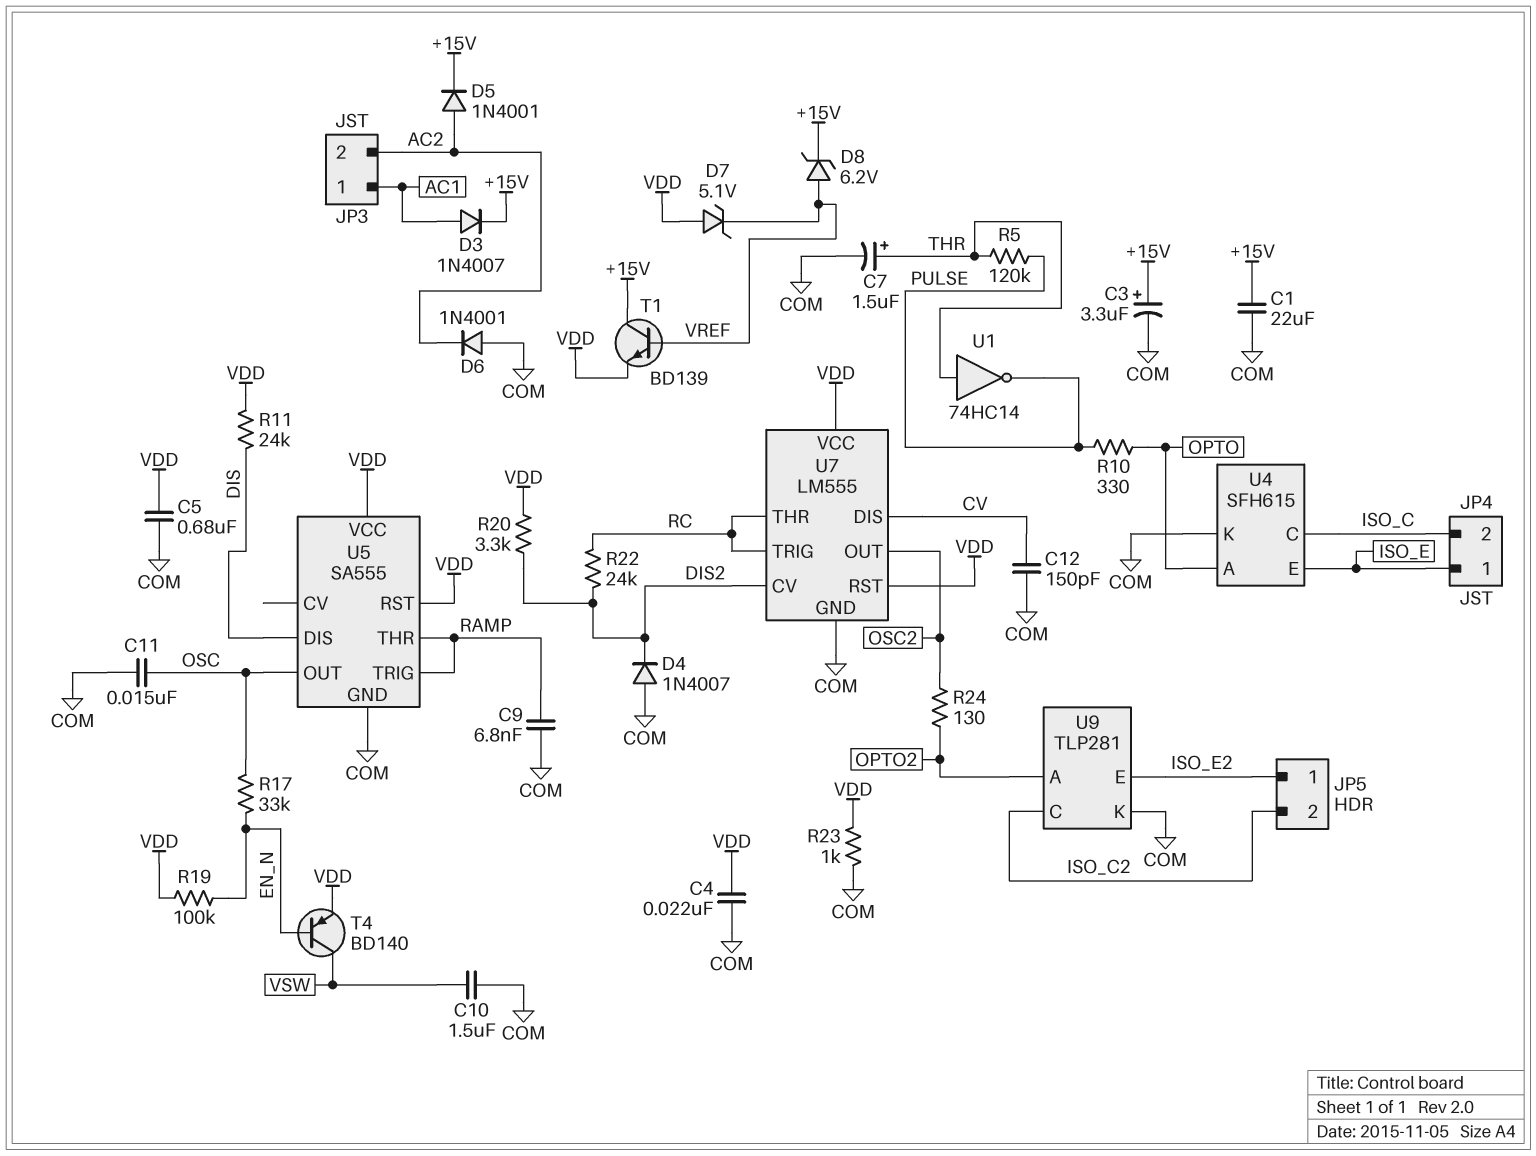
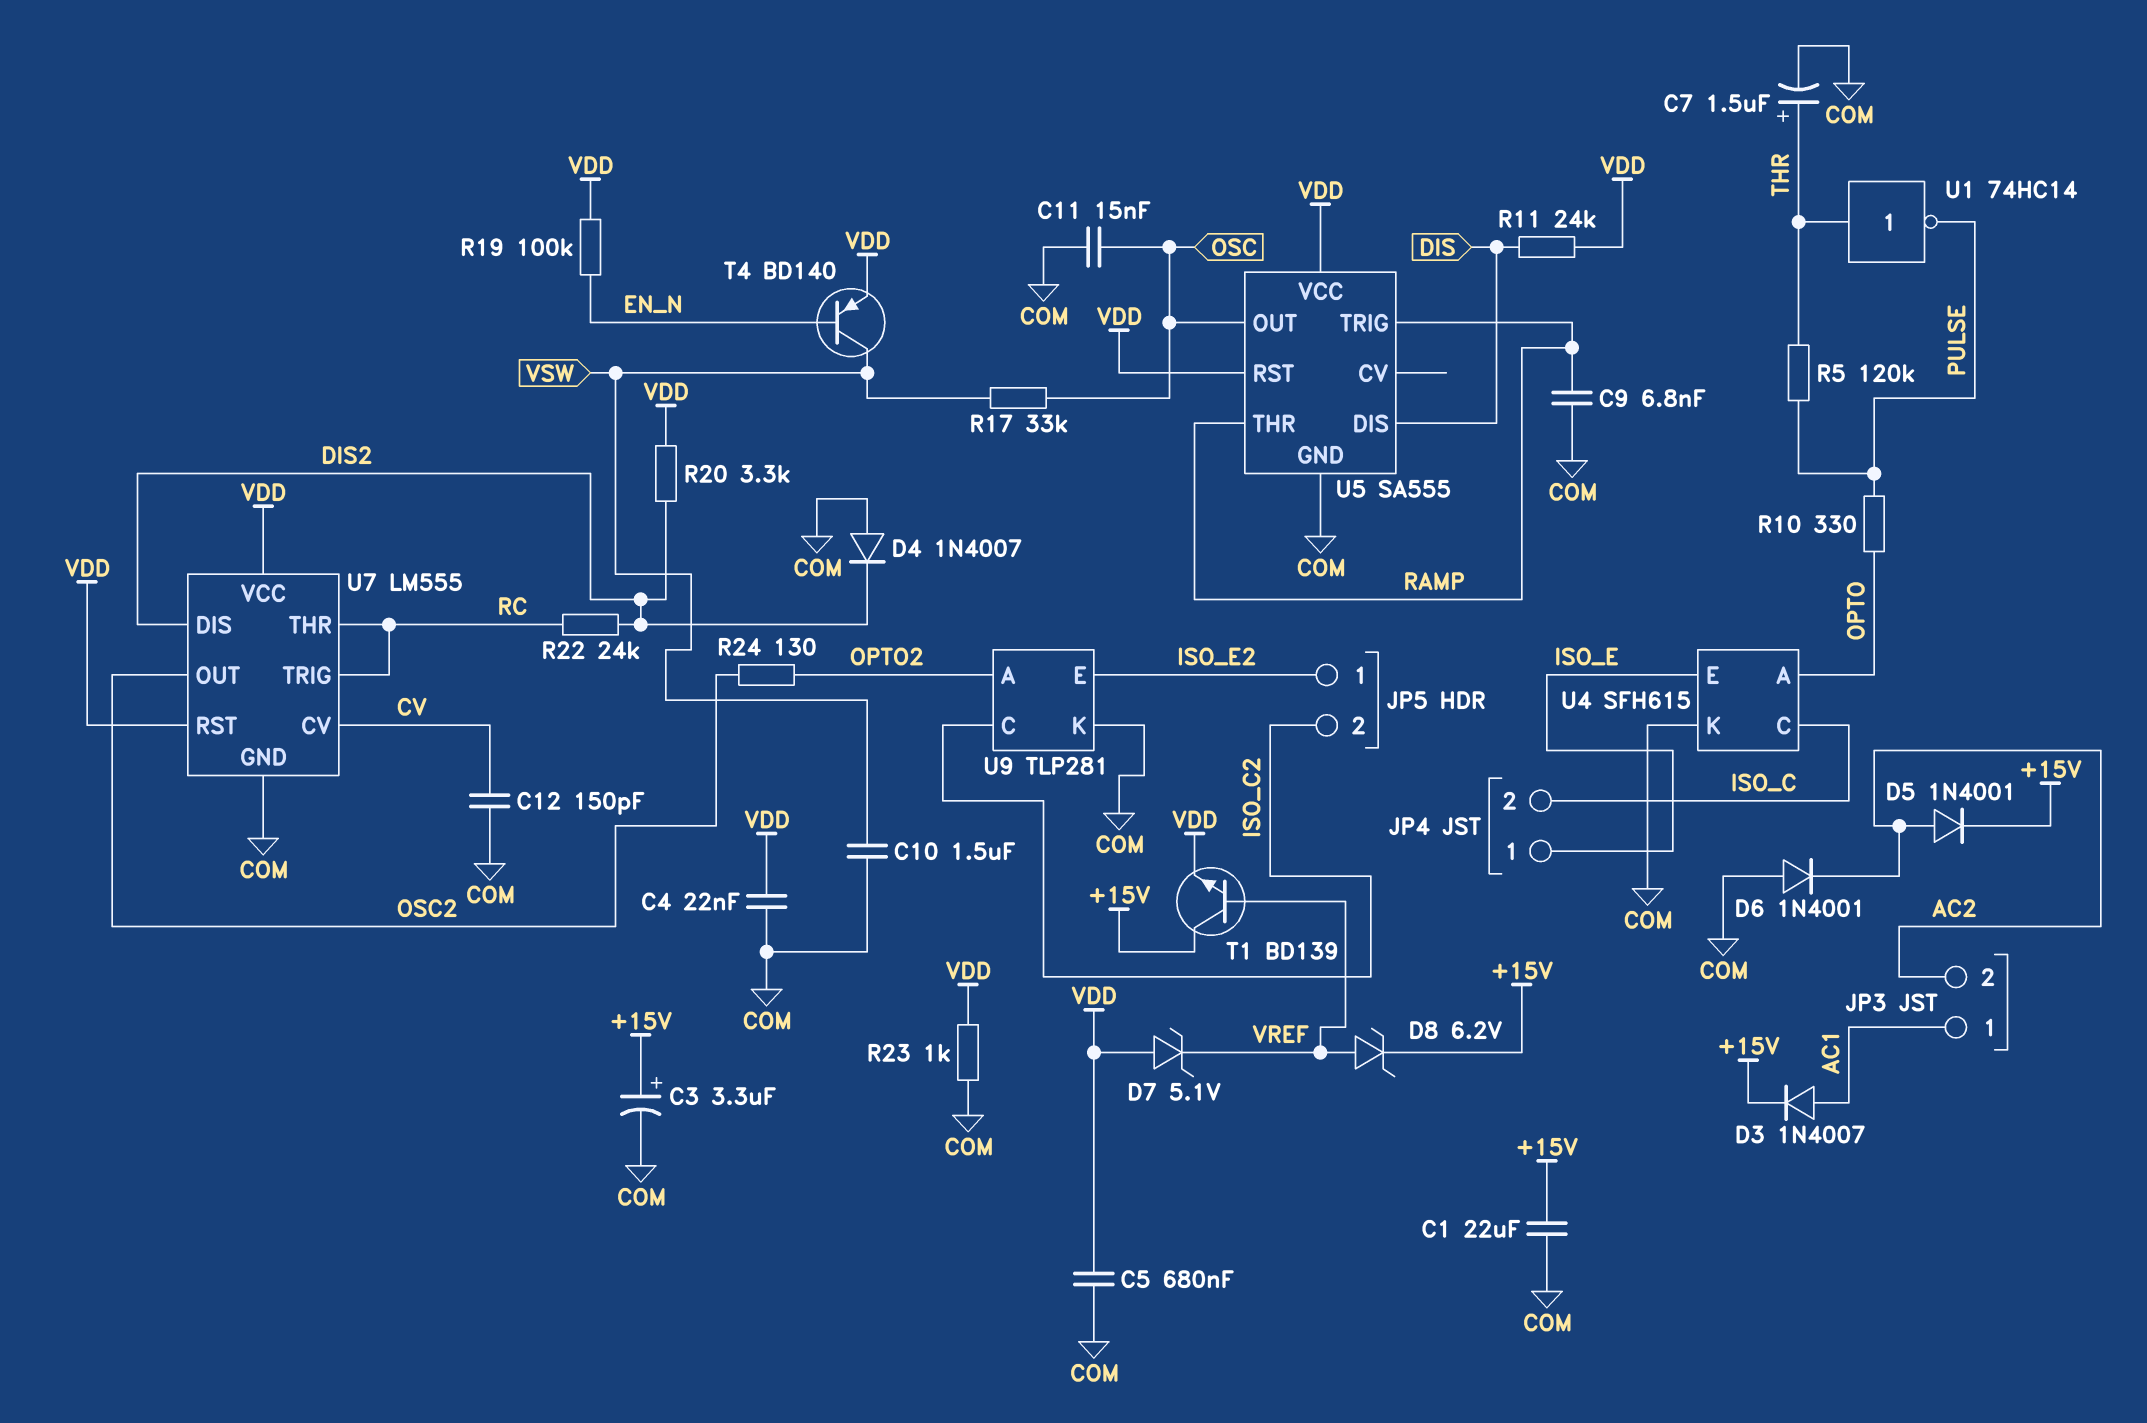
R17: 33k (EN_N, OSC) -> 33k (OSC, VSW)
U7 pin CV: DIS2 -> CV
U7 pin DIS: CV -> DIS2

